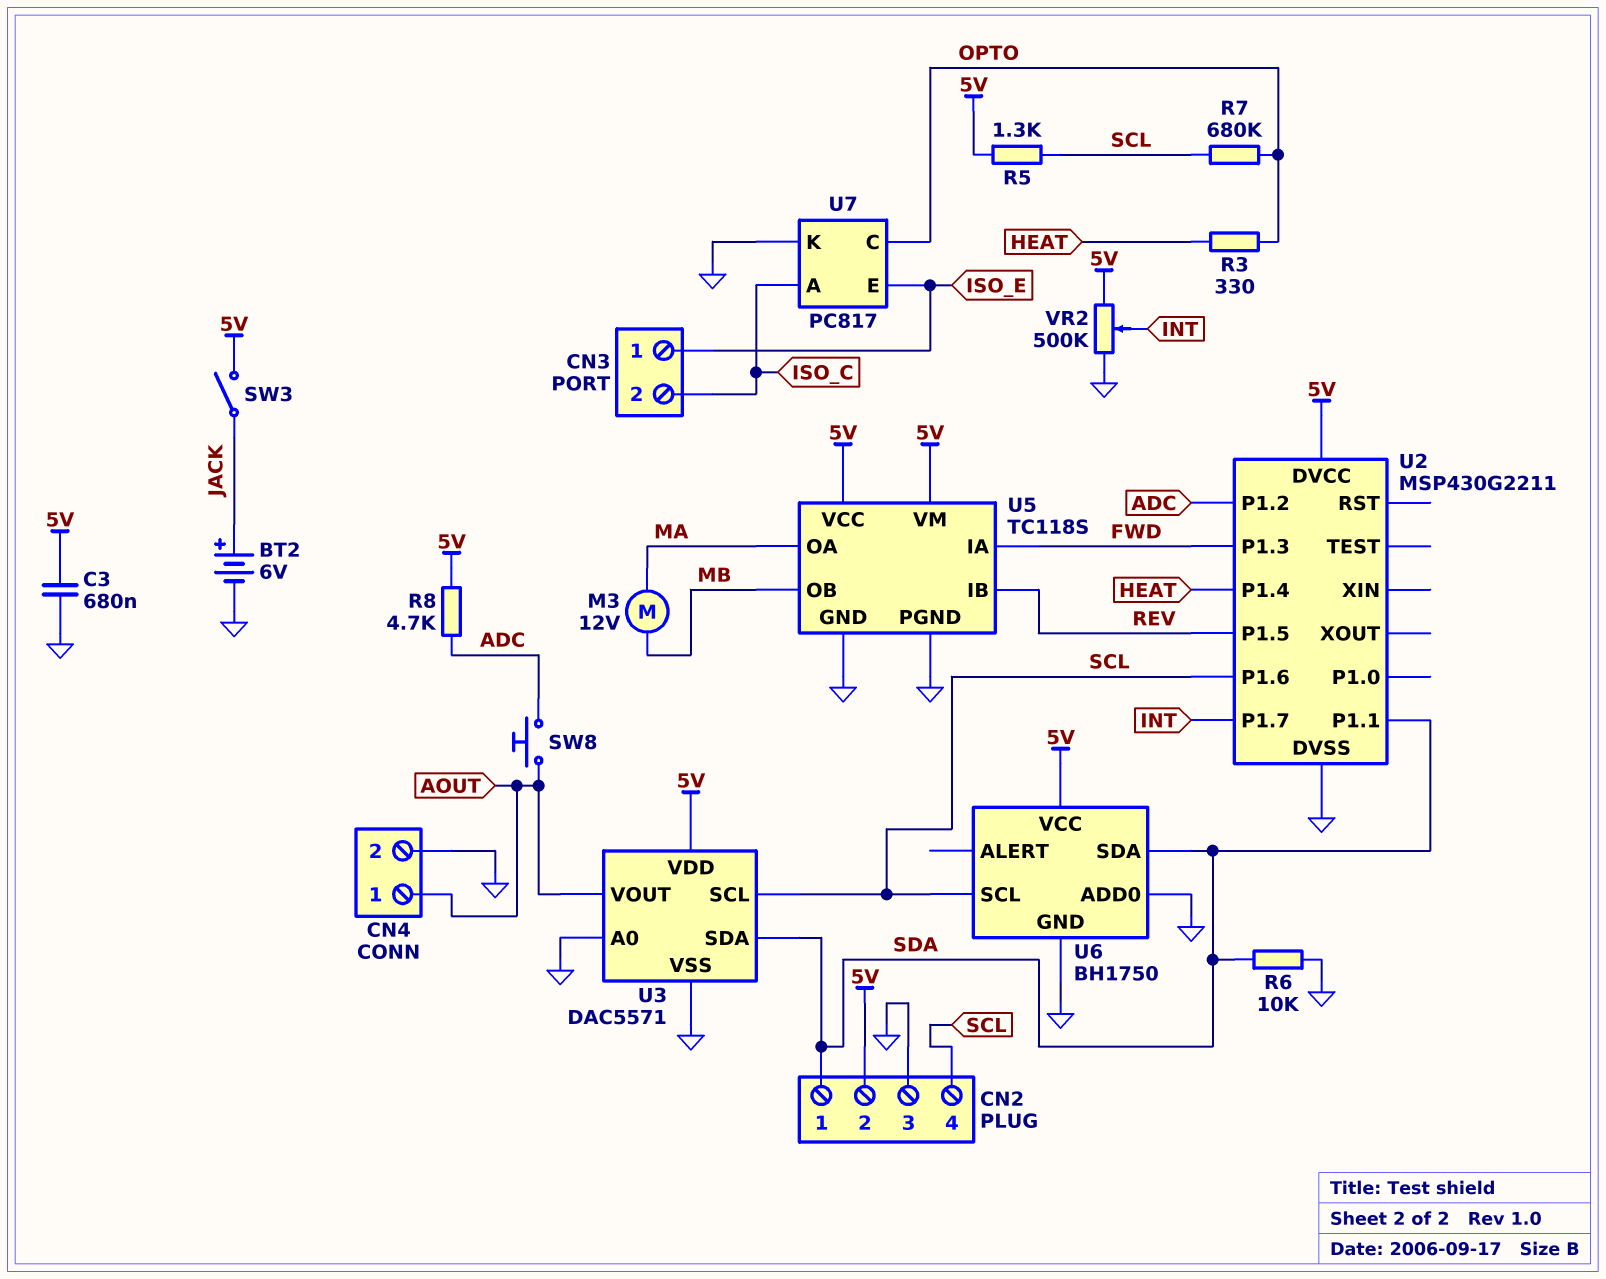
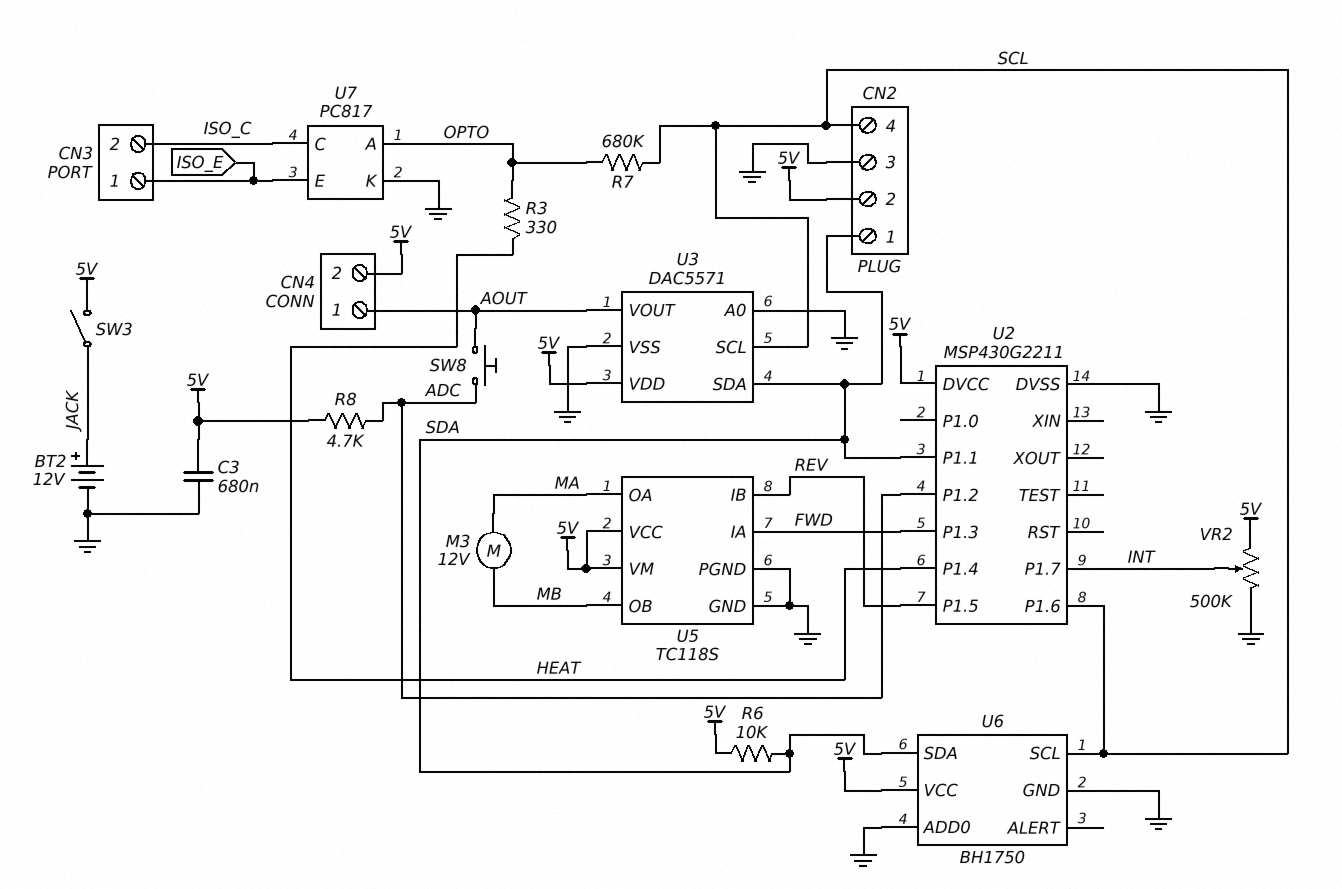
BT2: 6V (plus JACK, minus GND) -> 12V (plus JACK, minus GND)
CN4 pin 2: GND -> 5V
R5: 1.3k (5V, SCL) -> none
R6: 10k (GND, SDA) -> 10k (5V, SDA)
U7 pin A: ISO_C -> OPTO
U7 pin C: OPTO -> ISO_C

